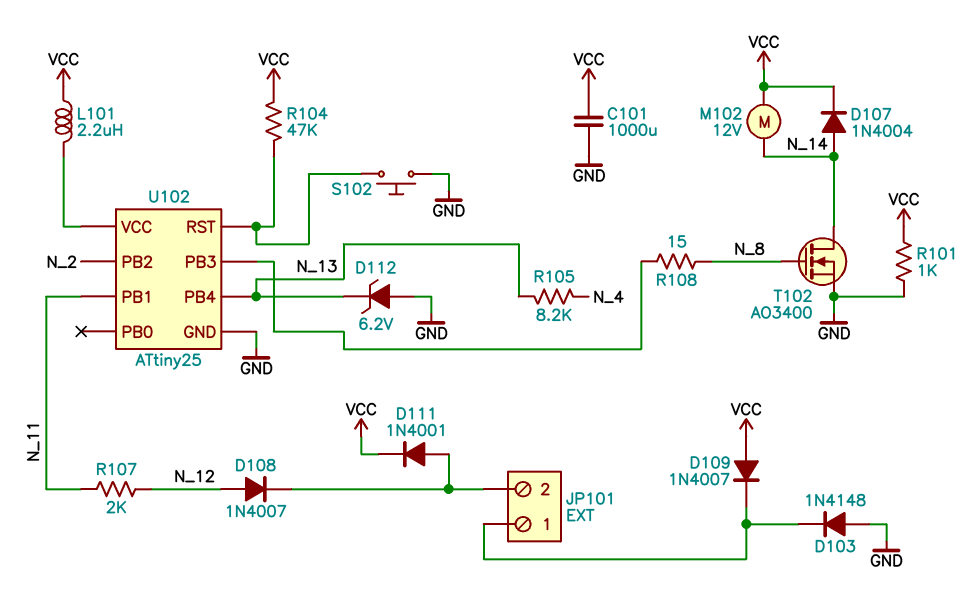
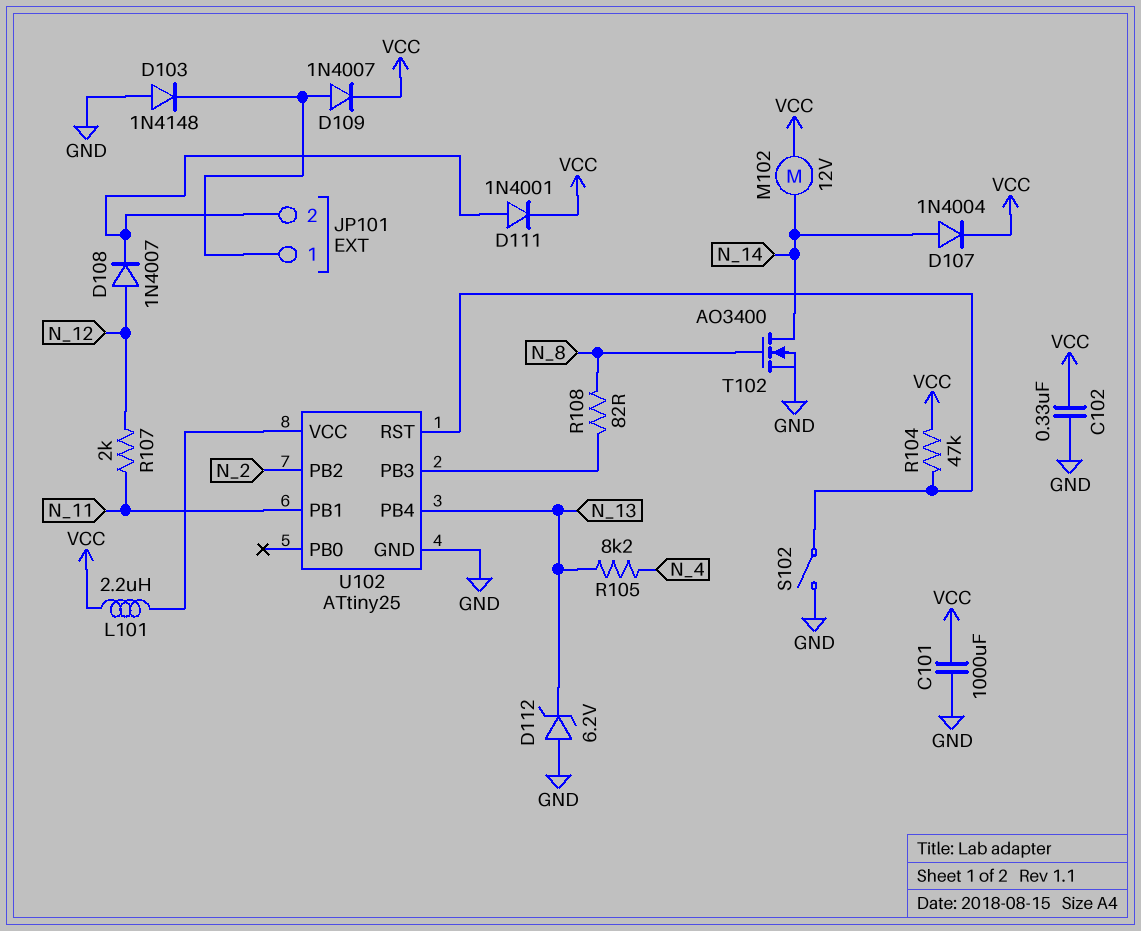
C102: none -> 330nF (GND, VCC)
D109: diode 1N4007 (A VCC, K JP101/1) -> diode 1N4007 (A JP101/1, K VCC)
R101: 1k (GND, VCC) -> none
R108: 15 (N_8, U102/PB3) -> 82 (N_8, U102/PB3)
S102: button (GND, U102/RST) -> switch (GND, U102/RST)

